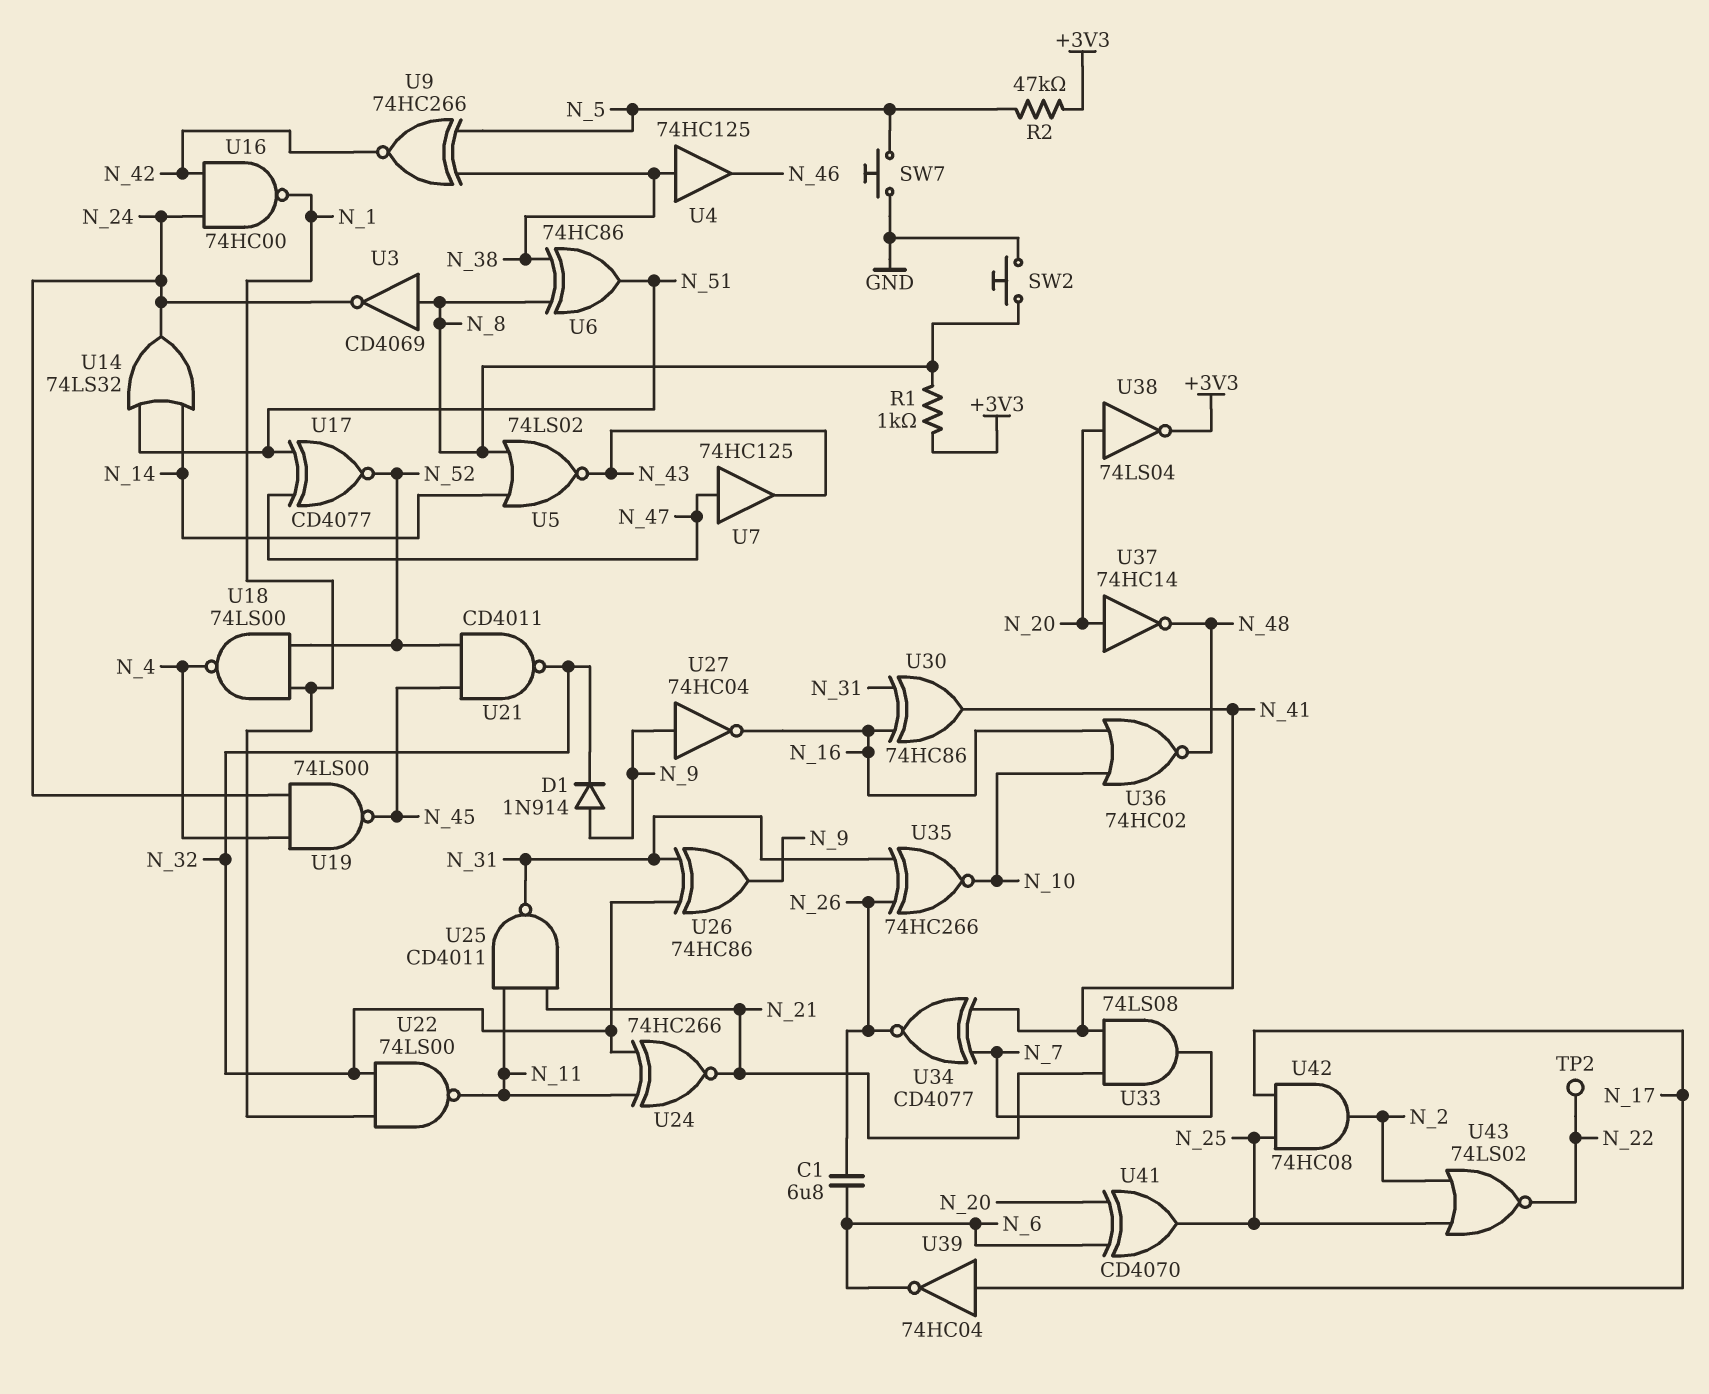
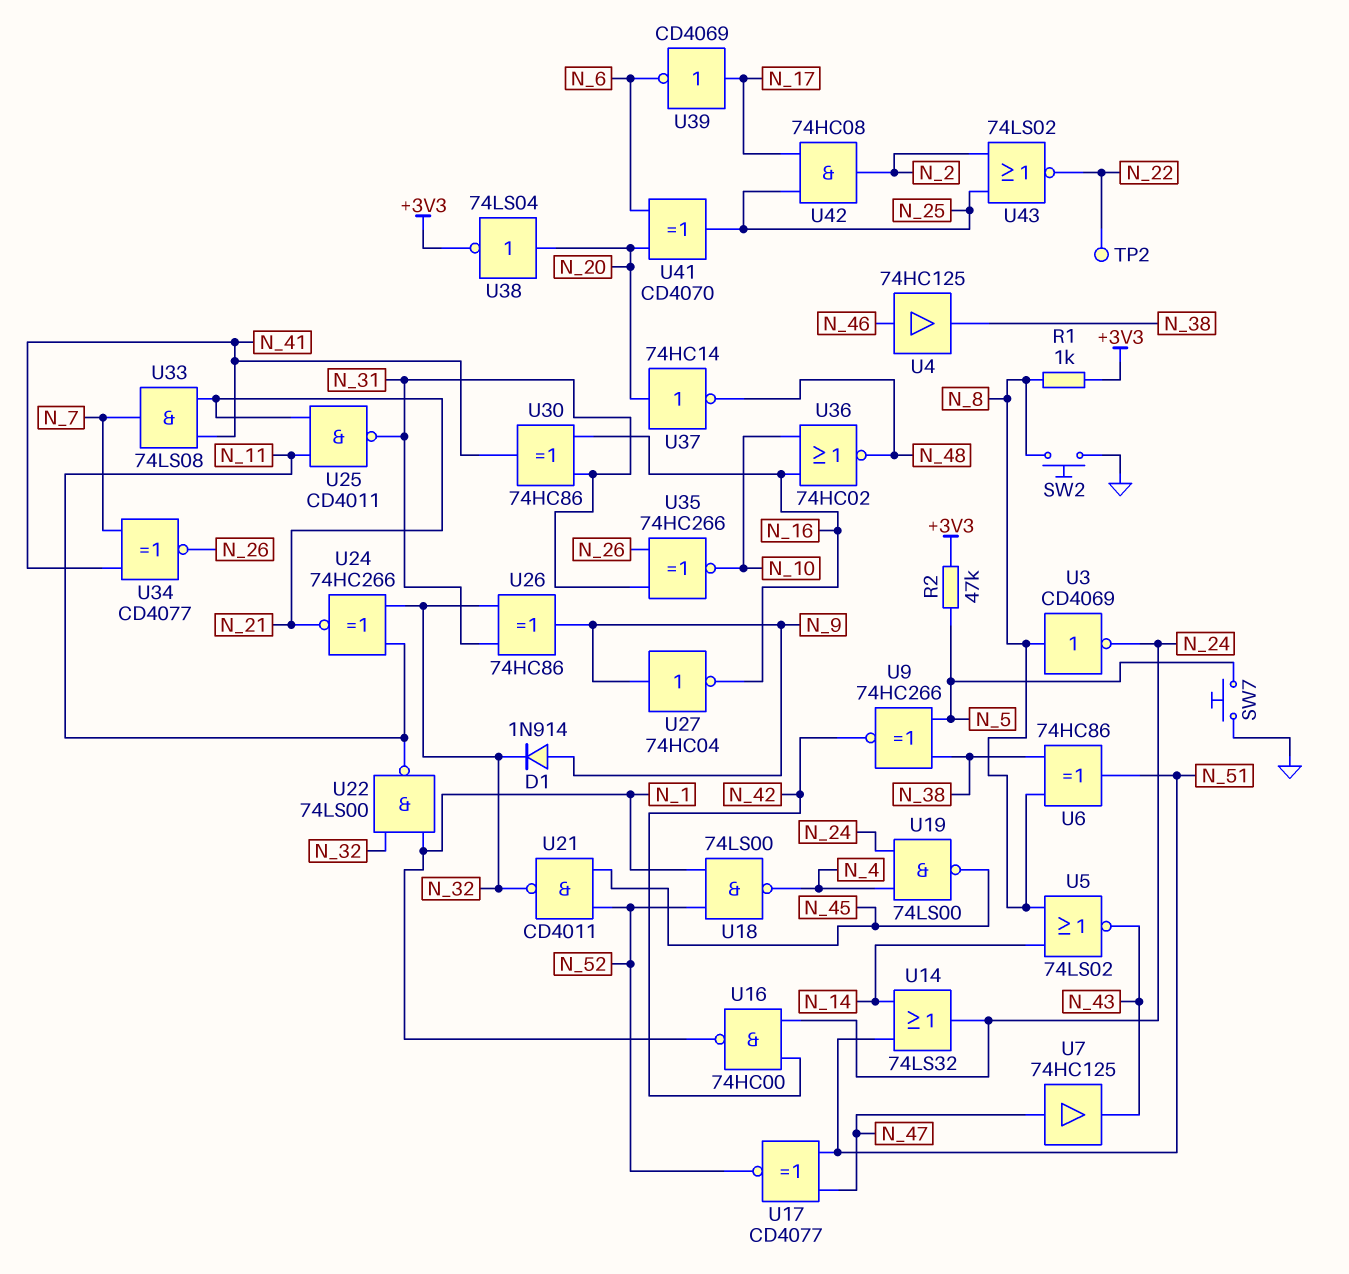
C1: 6.8uF (N_6, N_26) -> none
U4: buffer 74HC125 (in N_38, out N_46) -> buffer 74HC125 (in N_46, out N_38)
U39: NOT 74HC04 (in N_17, out N_6) -> NOT CD4069 (in N_17, out N_6)

